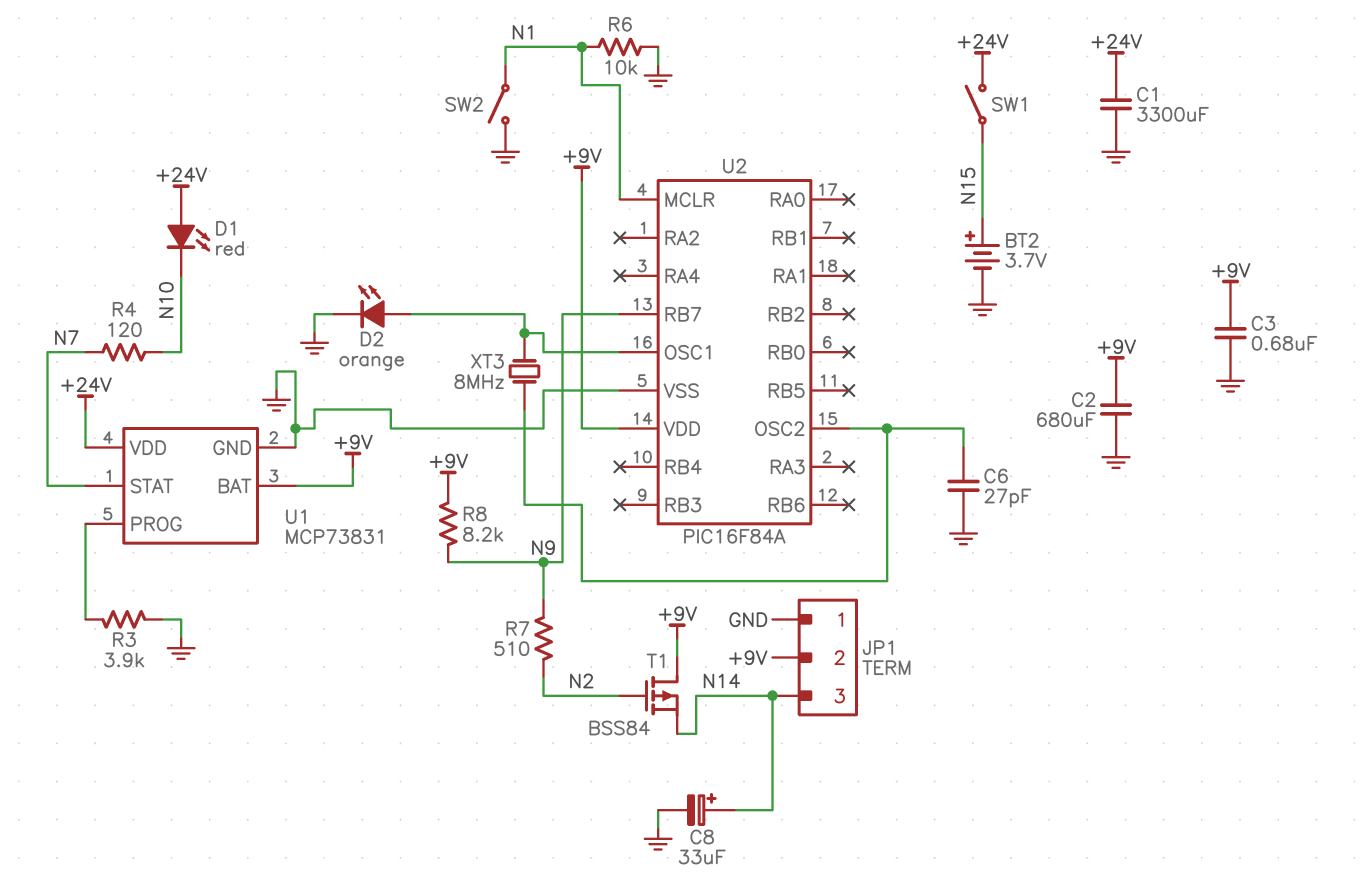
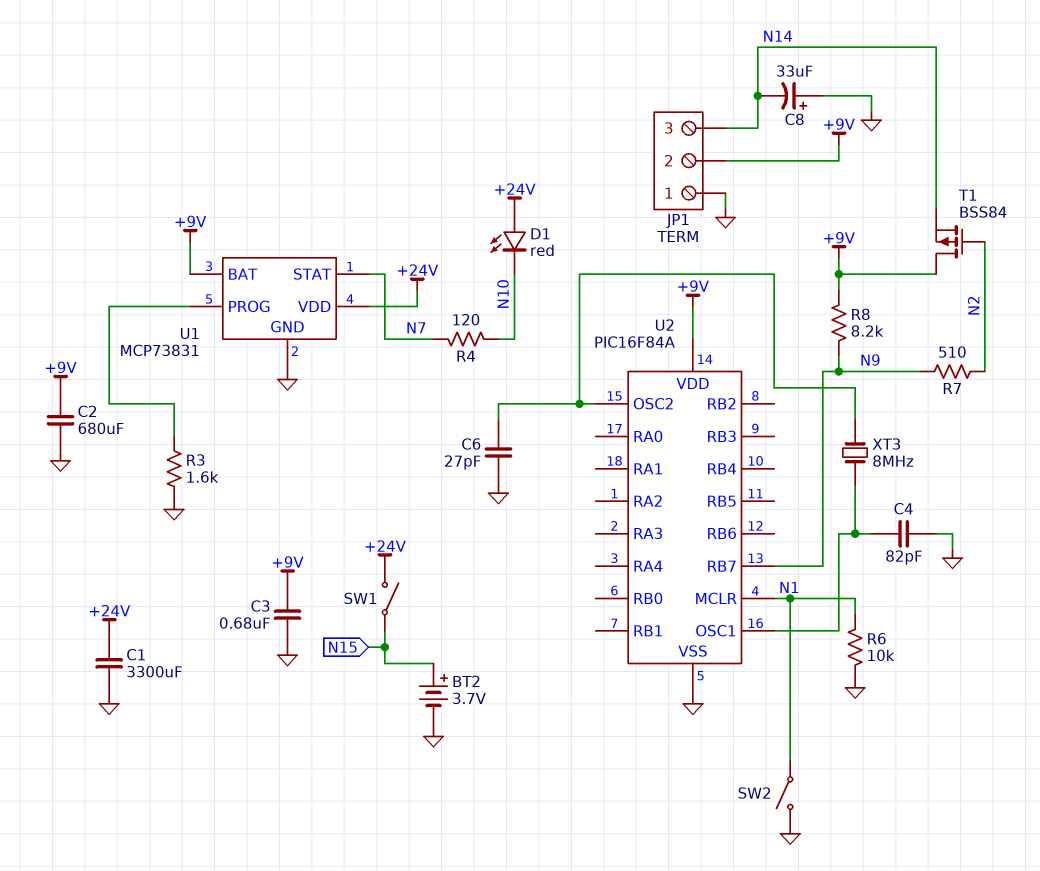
C4: none -> 82pF (GND, U2/OSC1)
C8: 33uF (plus N14, minus GND) -> 33uF (plus GND, minus N14)
D2: LED orange (A U2/OSC1, K GND) -> none
R3: 3.9k (GND, U1/PROG) -> 1.6k (GND, U1/PROG)

